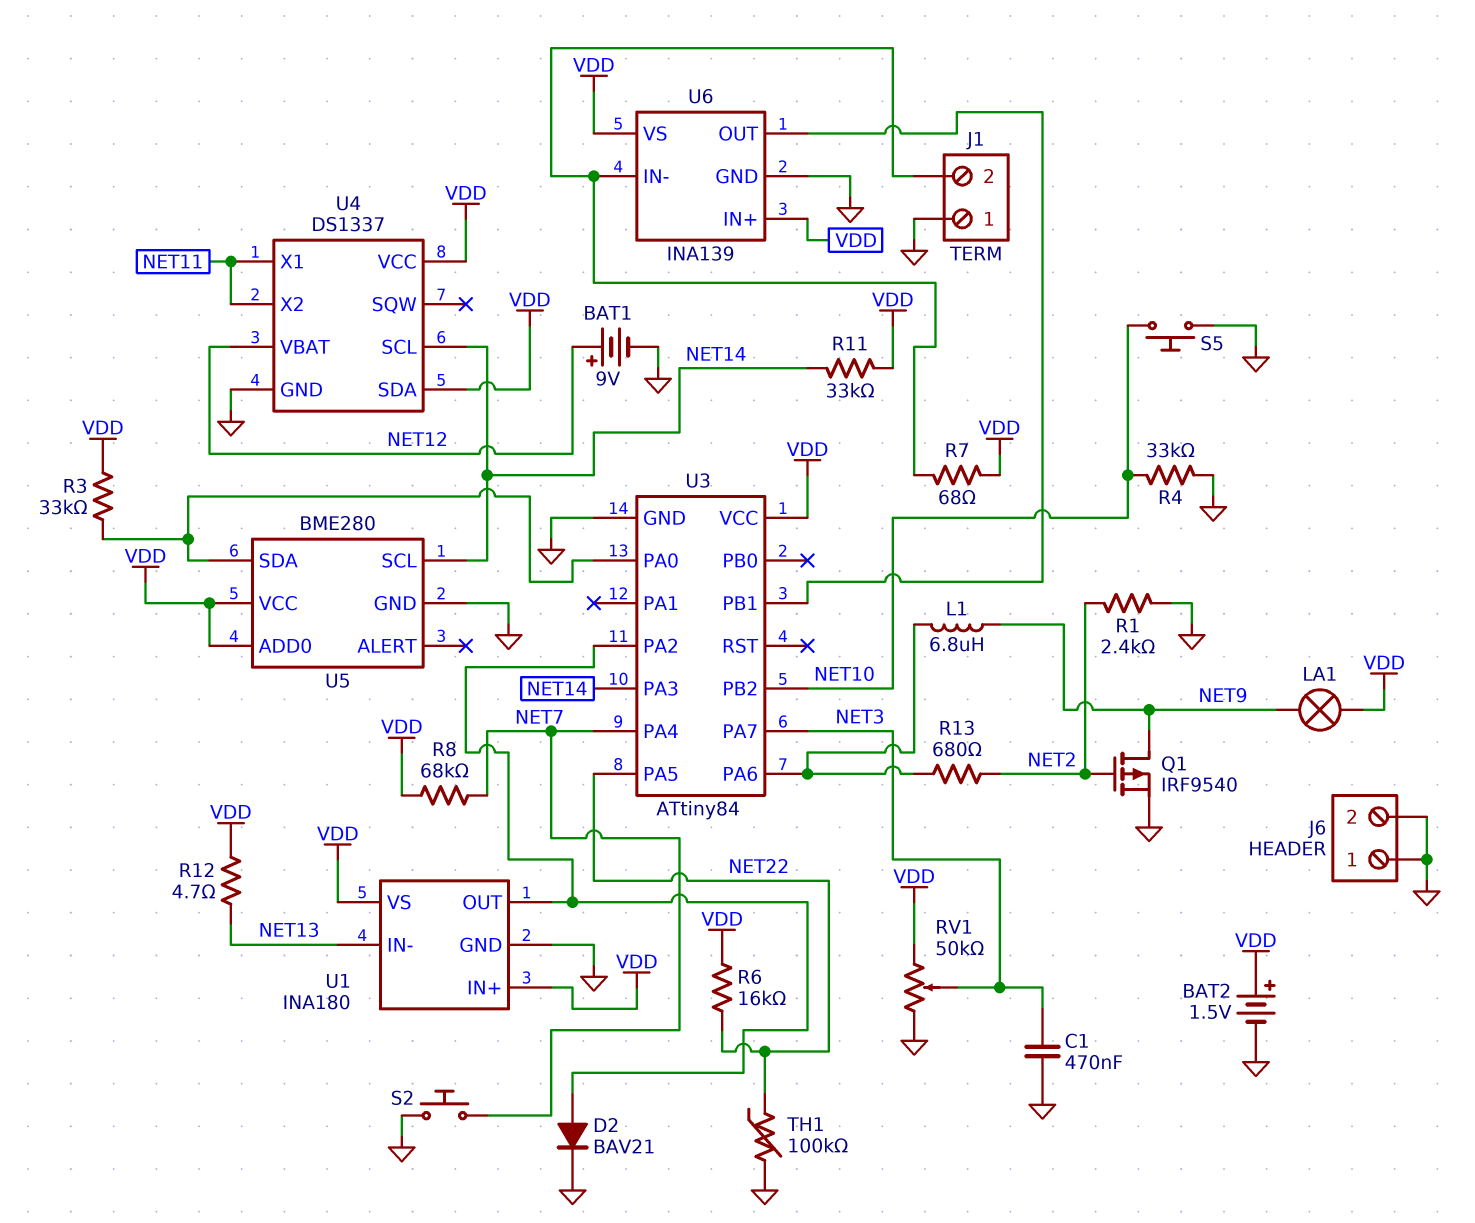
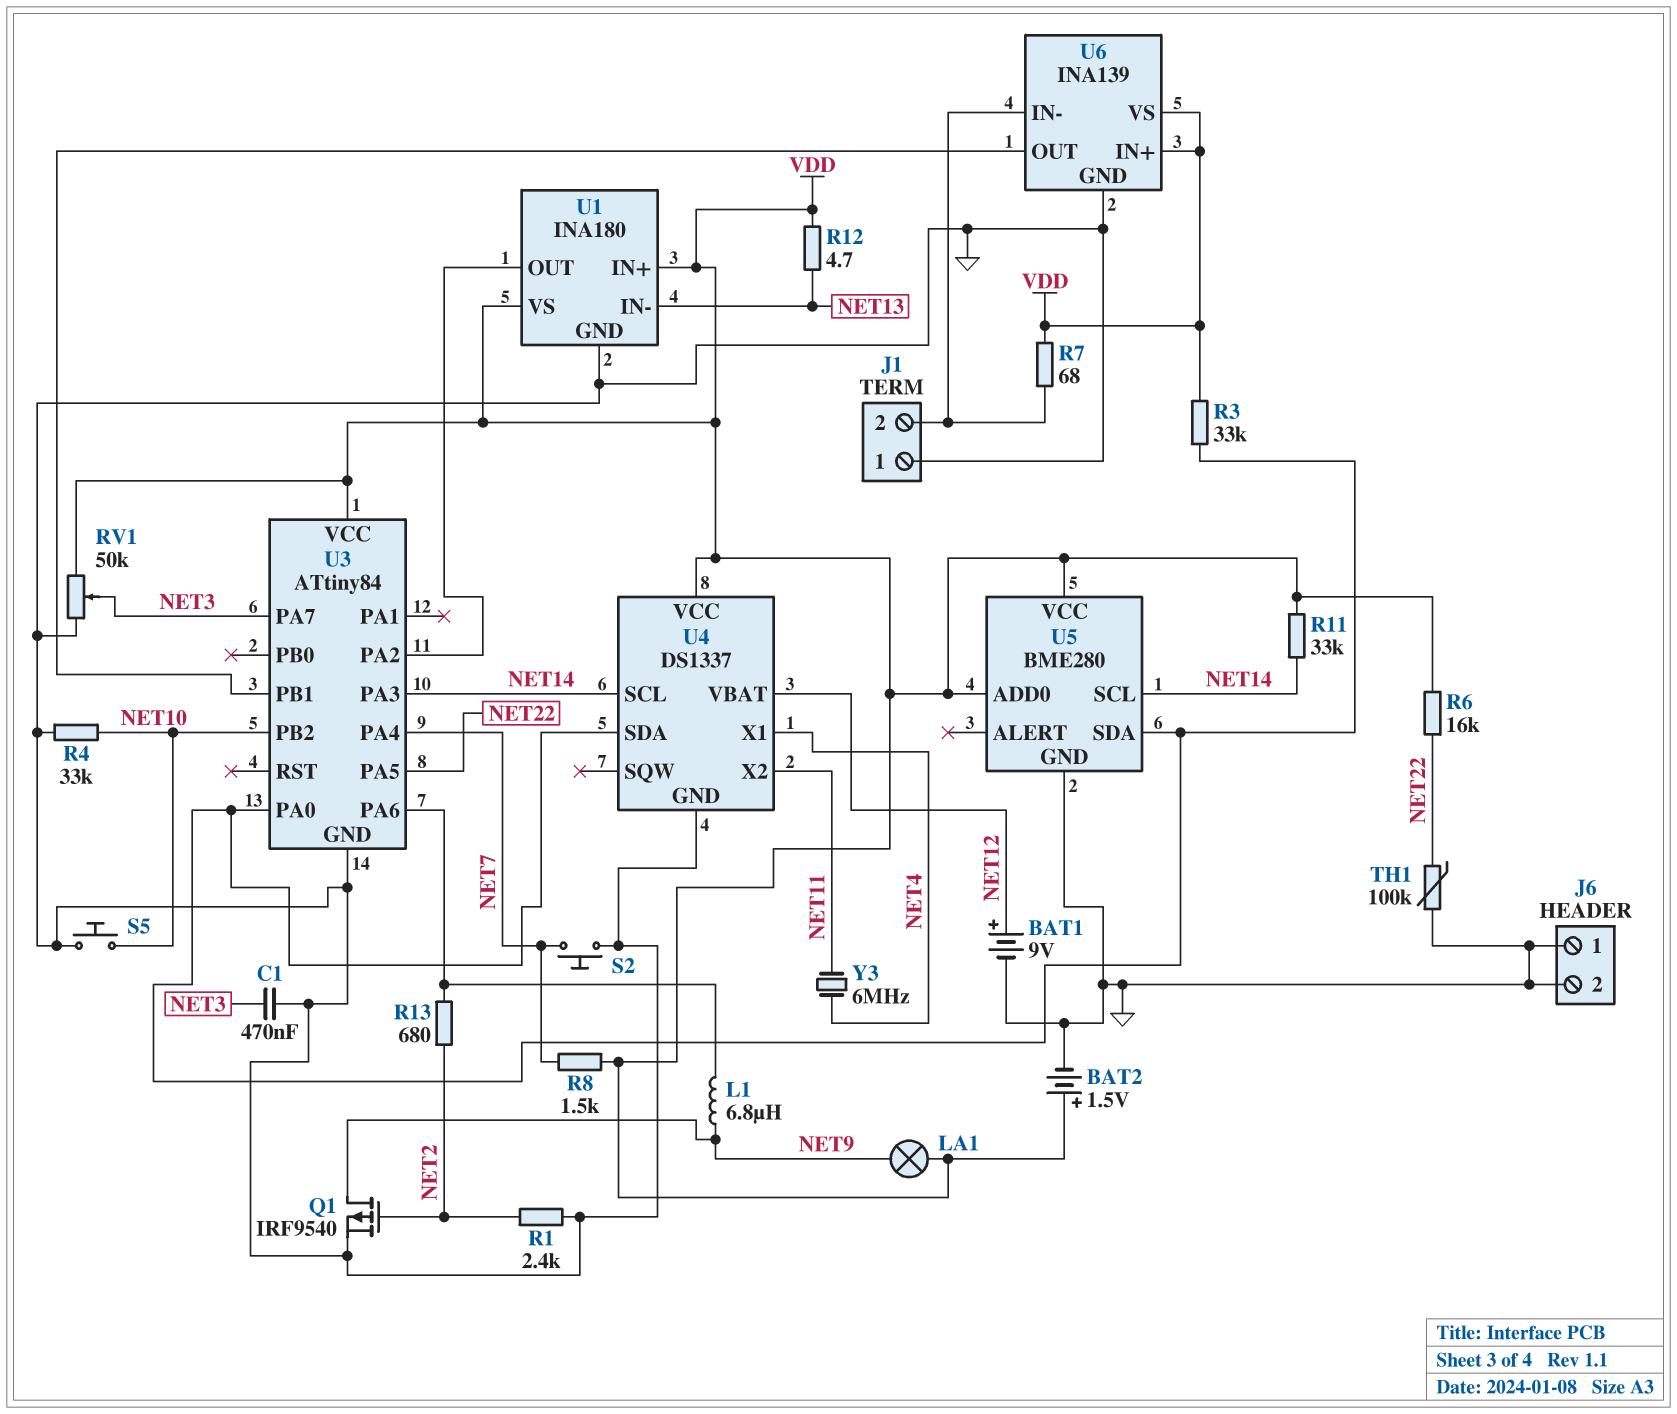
D2: diode BAV21 (A U1/OUT, K GND) -> none
R8: 68k (NET7, VDD) -> 1.5k (NET7, VDD)
U4 pin SDA: VDD -> U3/PA0
U4 pin X1: NET11 -> NET4
Y3: none -> 6MHz (NET4, NET11)

